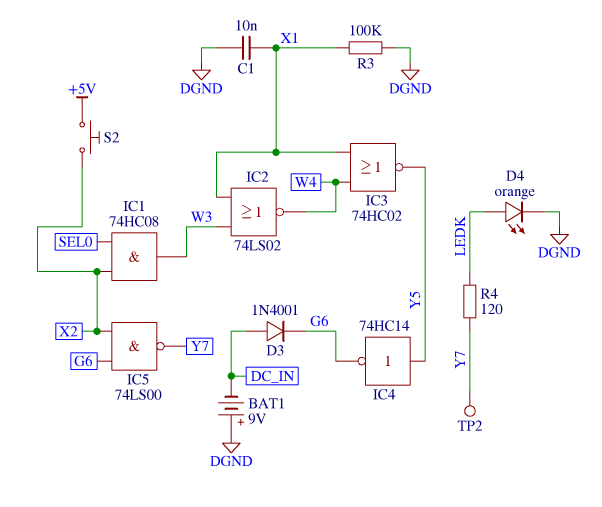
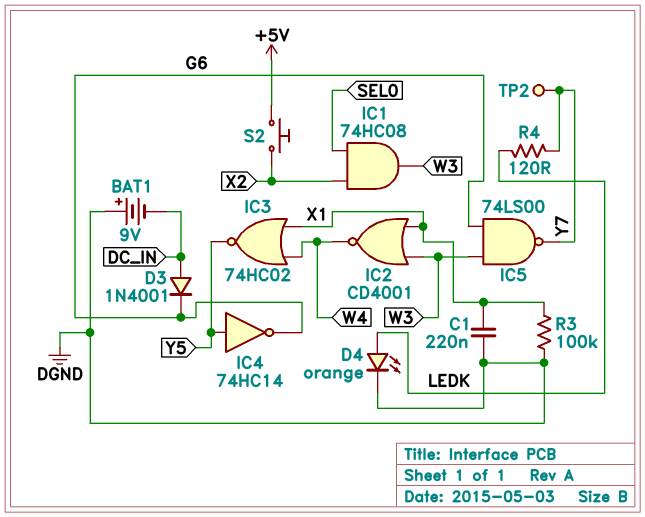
C1: 10nF (DGND, X1) -> 220nF (DGND, X1)
IC2: NOR 74LS02 (in W3, in X1, out W4) -> NOR CD4001 (in W3, in X1, out W4)
IC5: NAND 74LS00 (in G6, in X2, out Y7) -> NAND 74LS00 (in G6, in W3, out Y7)

